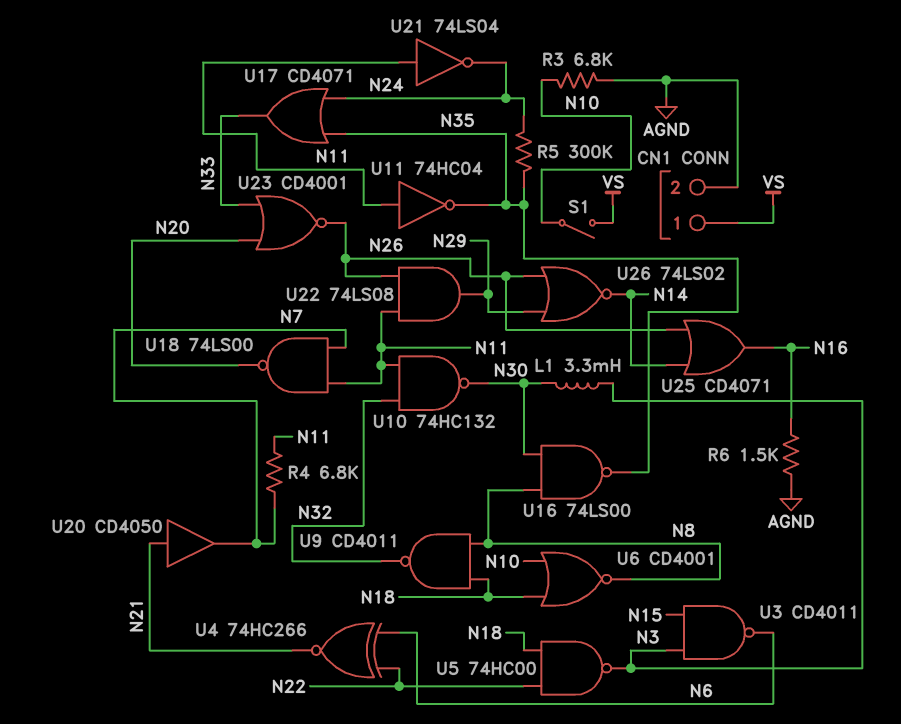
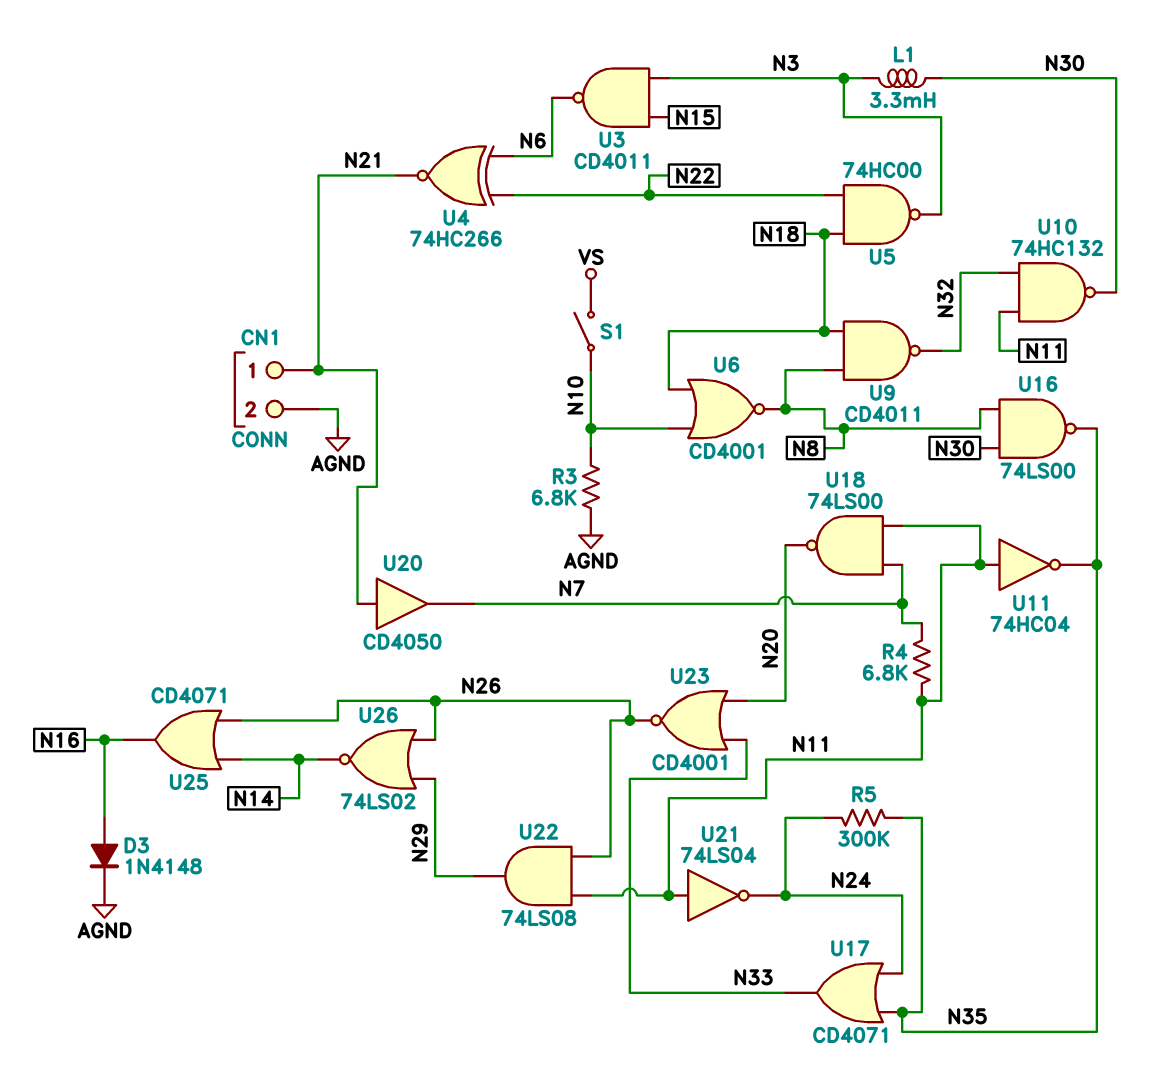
CN1 pin 1: VS -> N21
D3: none -> diode 1N4148 (A N16, K AGND)
R6: 1.5k (AGND, N16) -> none

